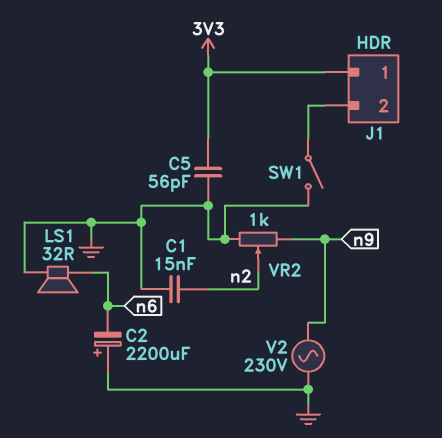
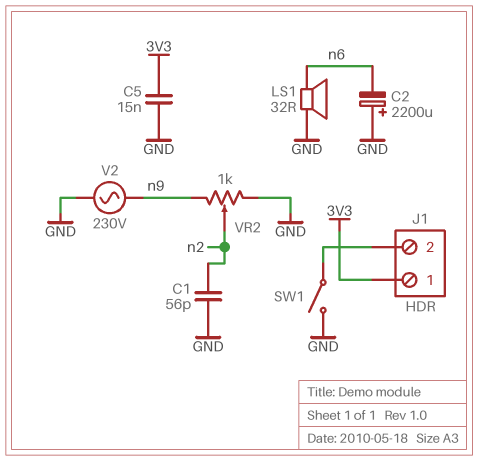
C1: 15nF (GND, n2) -> 56pF (GND, n2)
C5: 56pF (3V3, GND) -> 15nF (3V3, GND)

